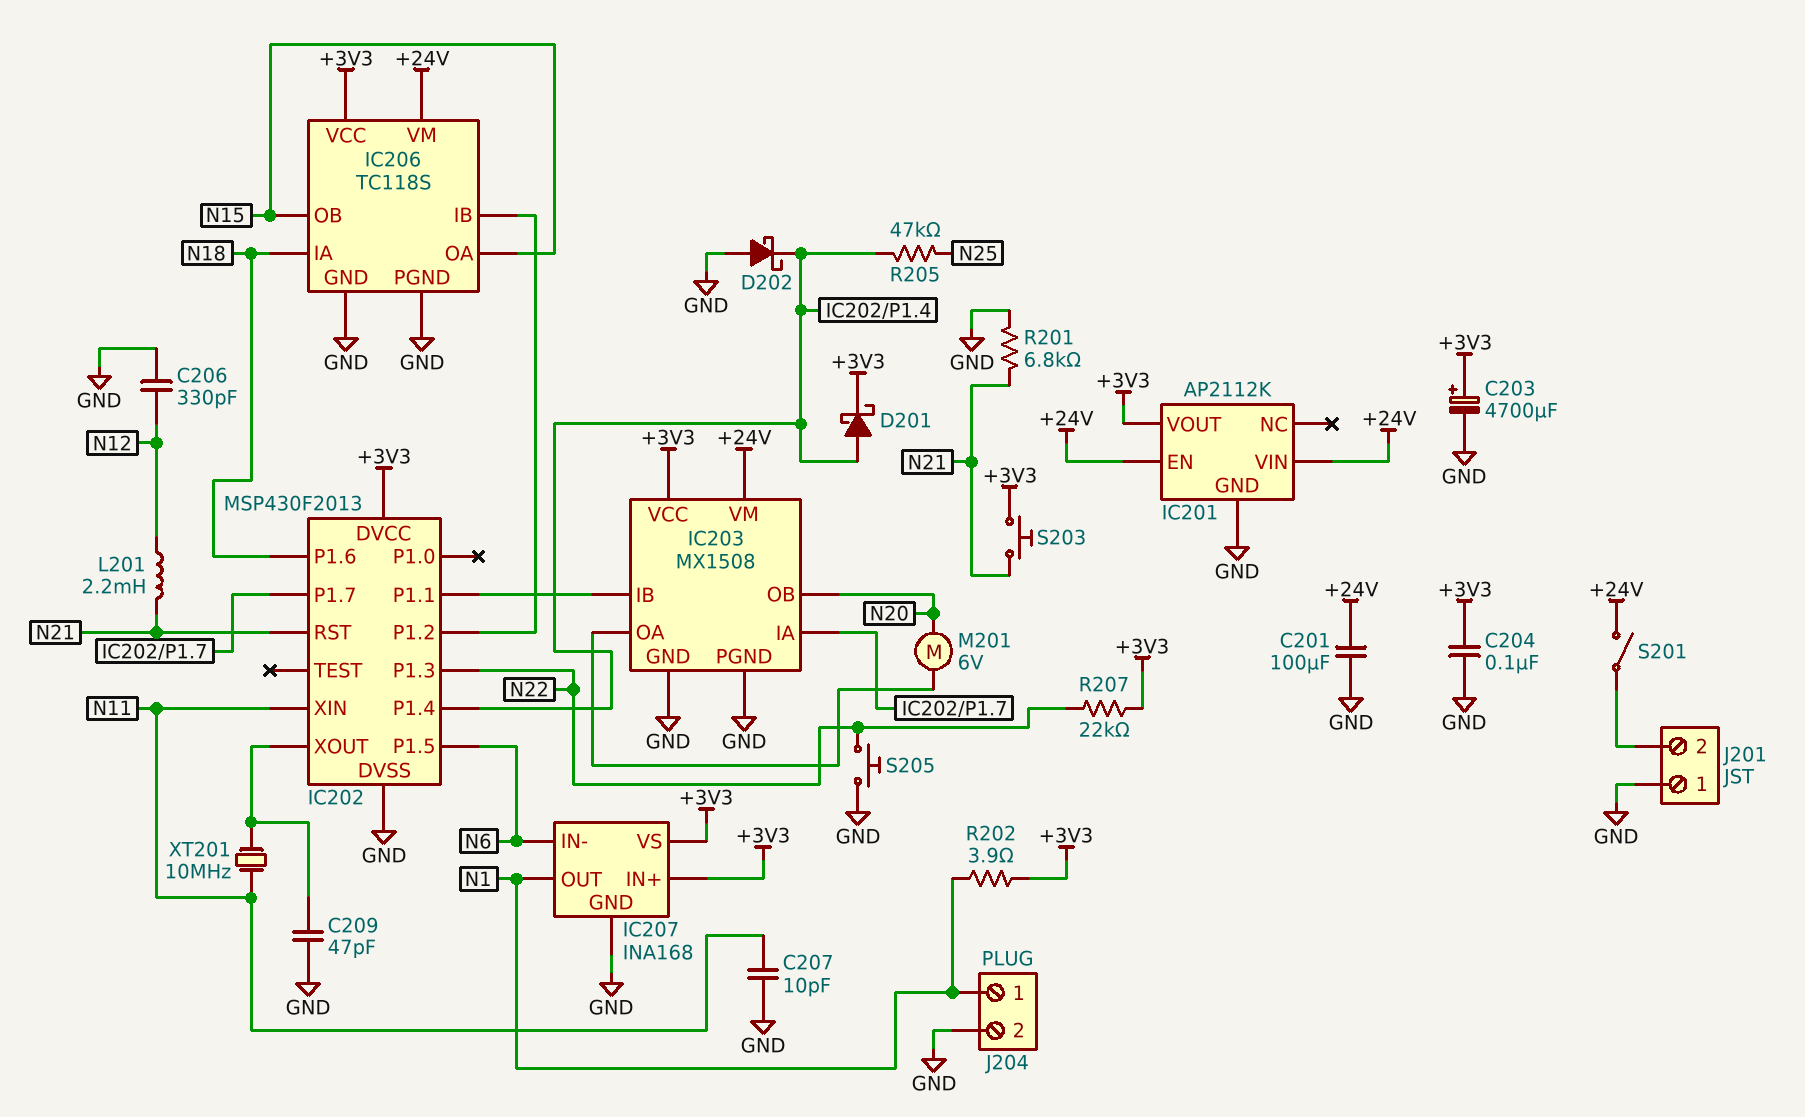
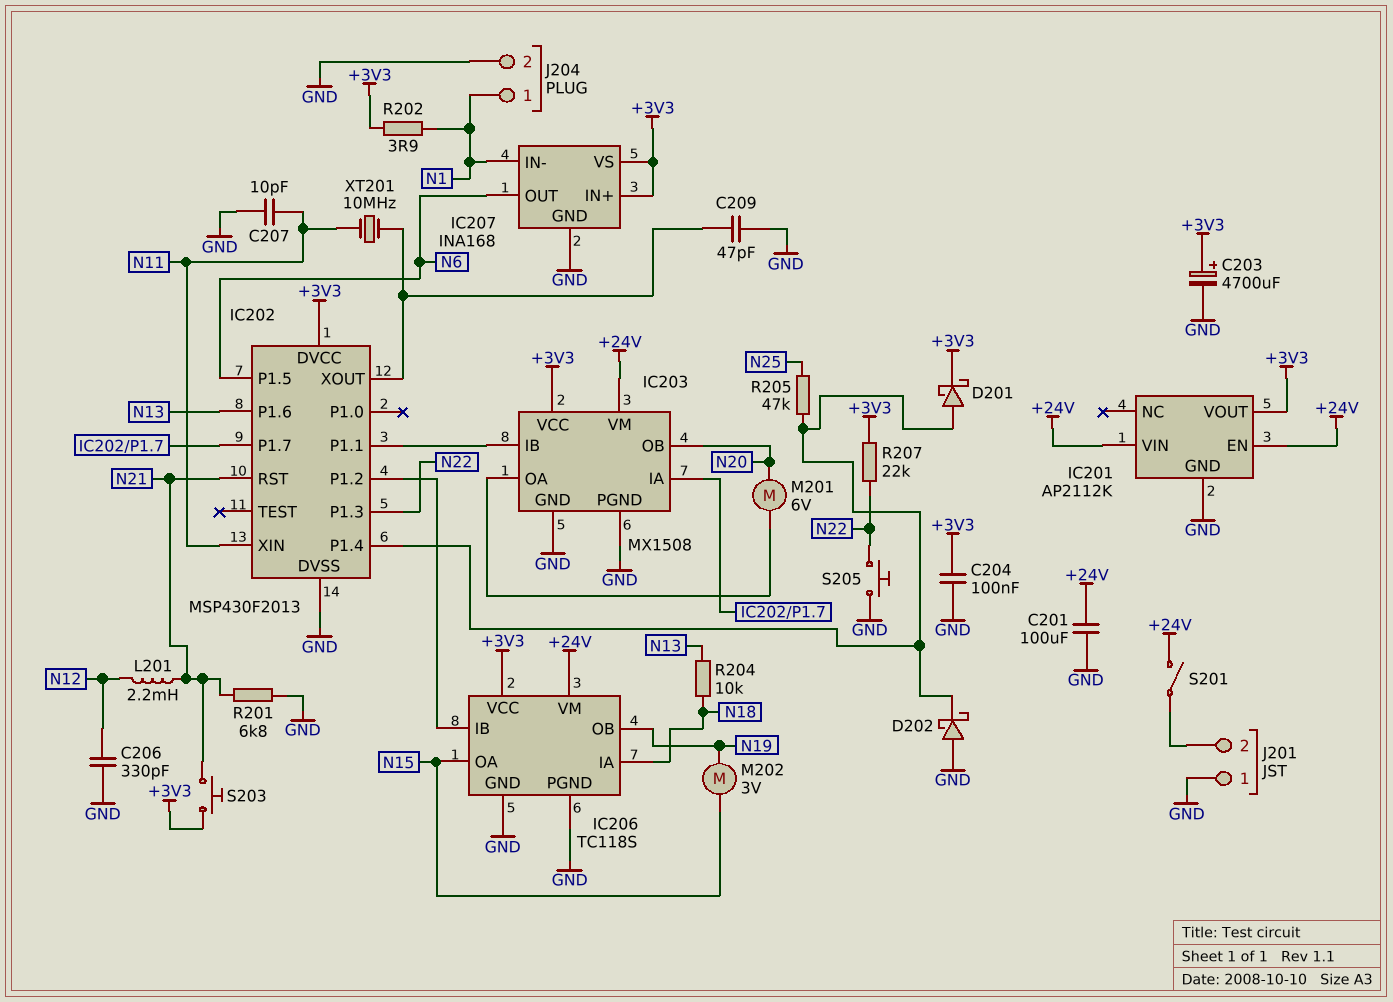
IC202 pin P1.6: N18 -> N13
IC206 pin OB: N15 -> N19
IC207 pin IN-: N6 -> N1
IC207 pin OUT: N1 -> N6
M202: none -> motor 3V (N15, N19)
R204: none -> 10k (N13, N18)

